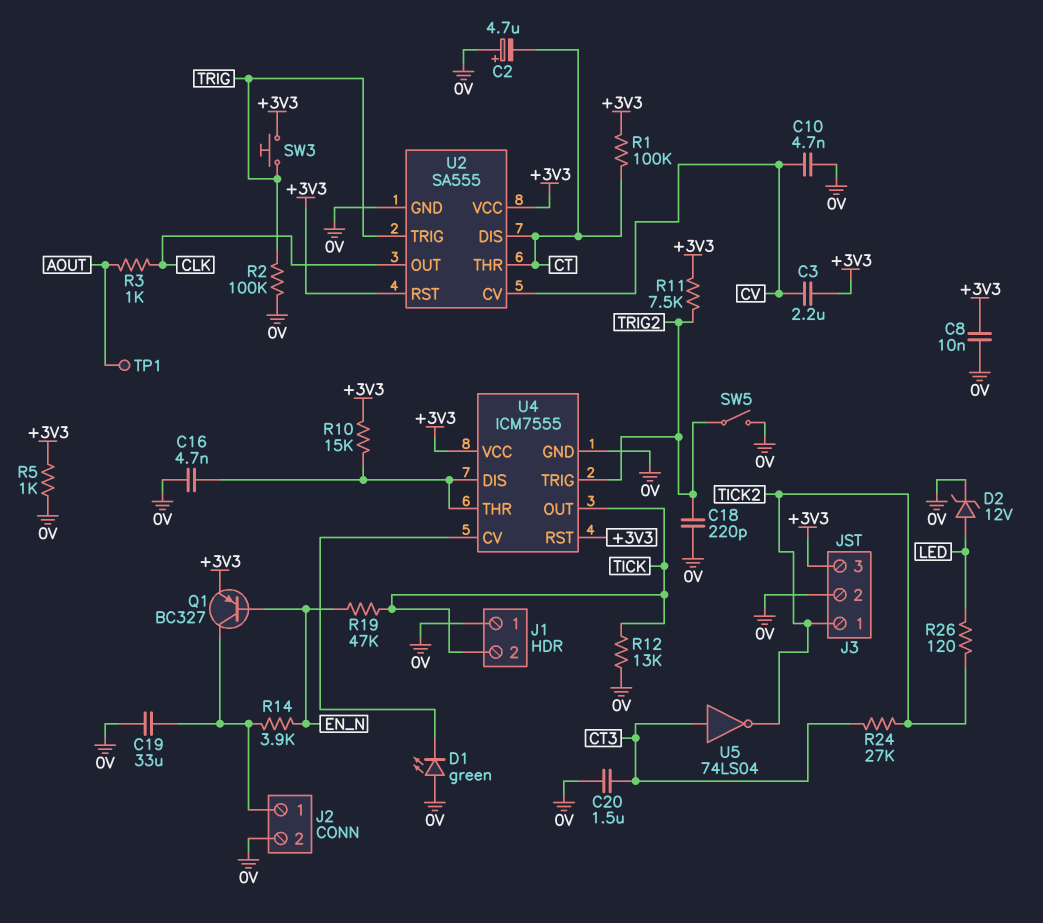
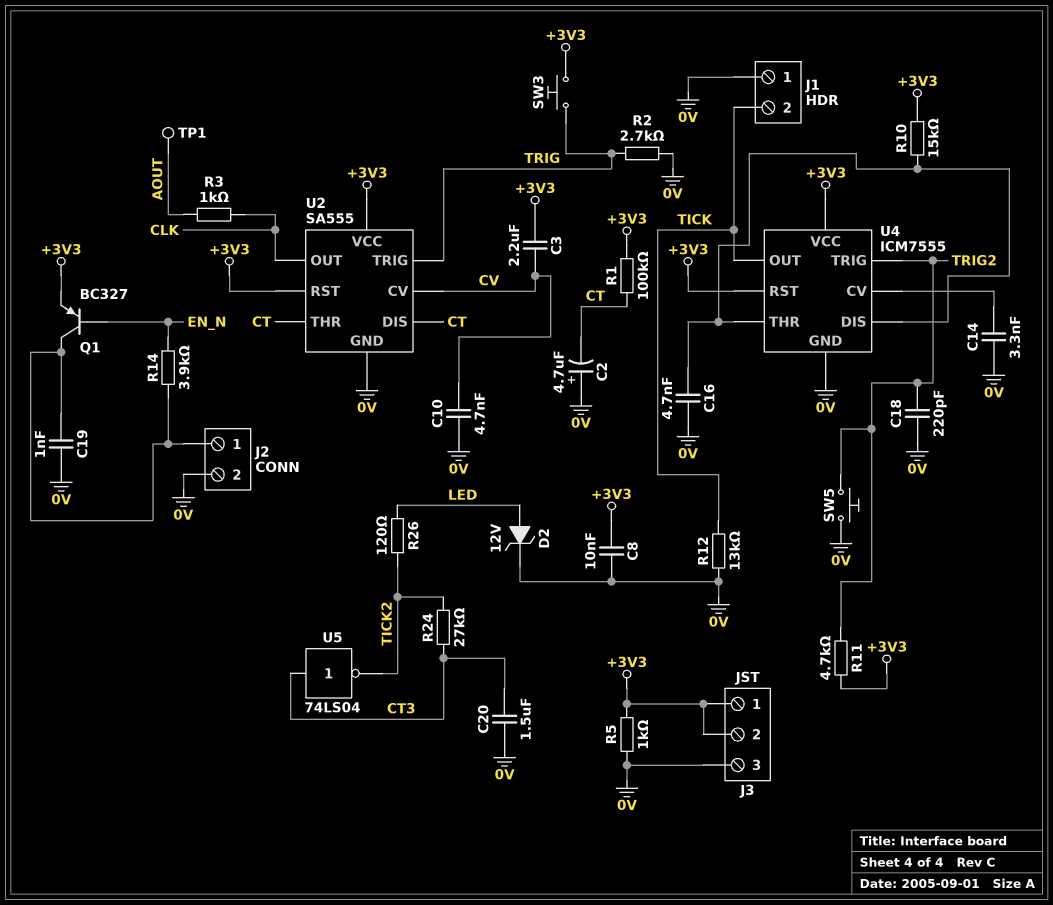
C14: none -> 3.3nF (0V, U4/CV)
C19: 33uF (0V, J2/1) -> 1nF (0V, J2/1)
D1: LED green (A 0V, K U4/CV) -> none
J3 pin 1: TICK2 -> +3V3
J3 pin 2: 0V -> +3V3
J3 pin 3: +3V3 -> 0V
R2: 100k (0V, TRIG) -> 2.7k (0V, TRIG)
R11: 7.5k (+3V3, TRIG2) -> 4.7k (+3V3, TRIG2)
R19: 47k (EN_N, TICK) -> none
SW5: switch (0V, TRIG2) -> button (0V, TRIG2)

